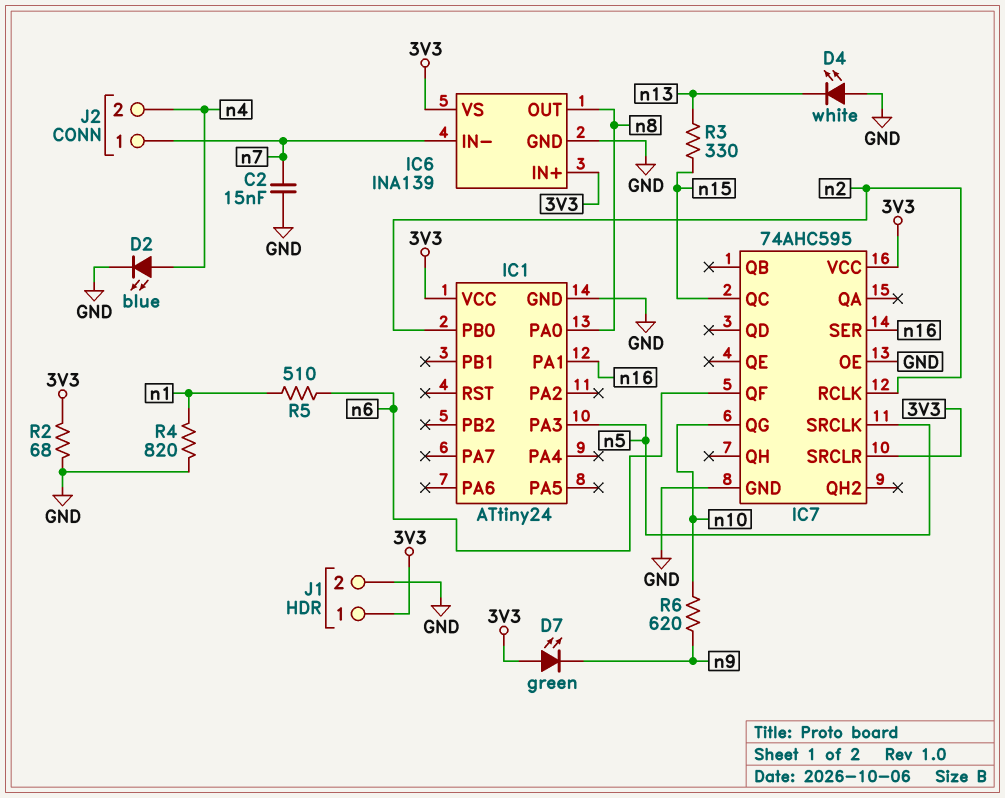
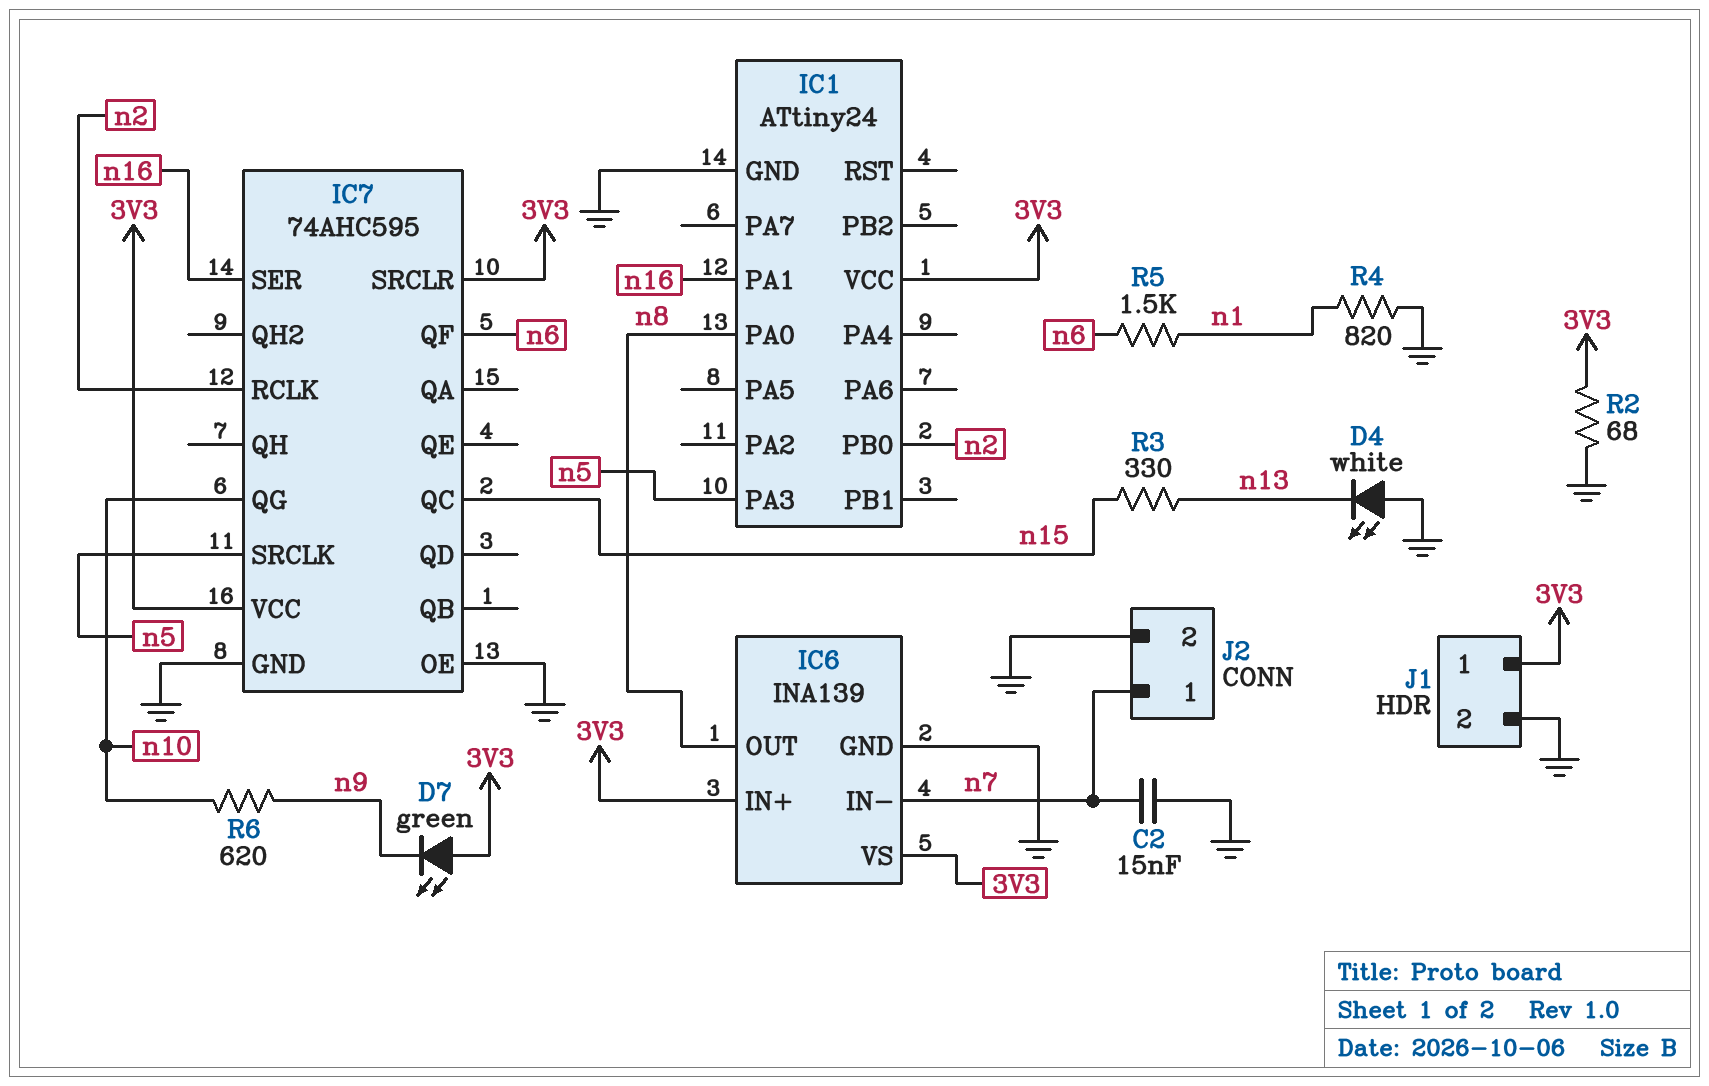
D2: LED blue (A n4, K GND) -> none
J2 pin 2: n4 -> GND
R5: 510 (n1, n6) -> 1.5k (n1, n6)

